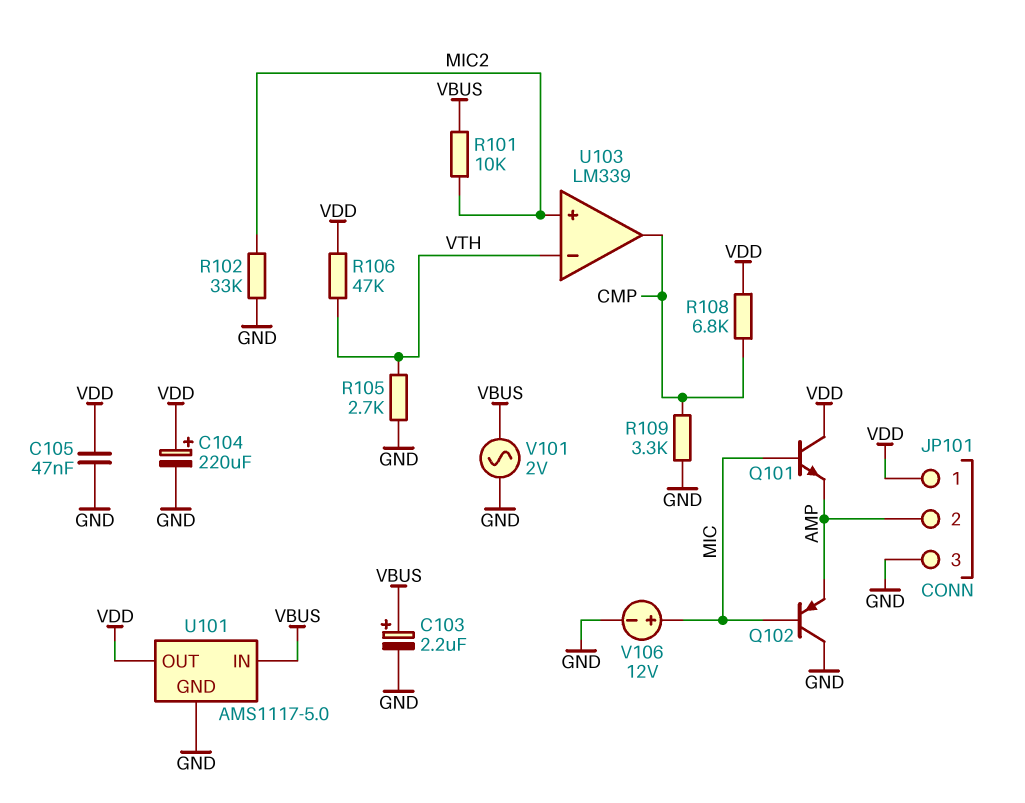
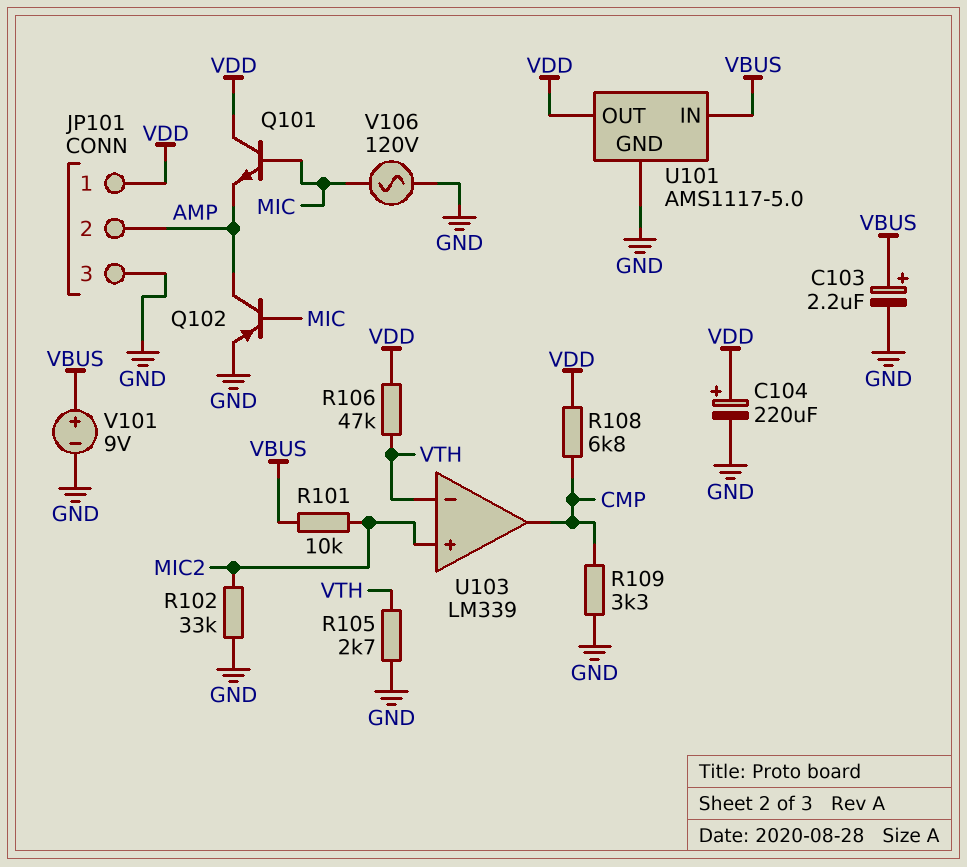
C105: 47nF (GND, VDD) -> none
Q102: PNP (B MIC, C GND, E AMP) -> PNP (B MIC, C AMP, E GND)
V101: AC 2V (GND, VBUS) -> 9V (plus VBUS, minus GND)
V106: 12V (plus MIC, minus GND) -> AC 120V (GND, MIC)

